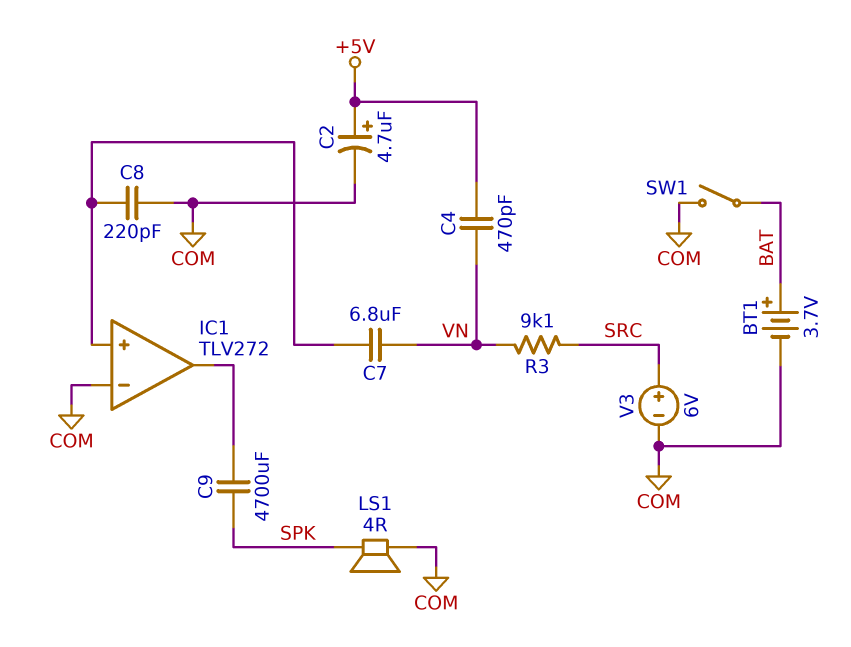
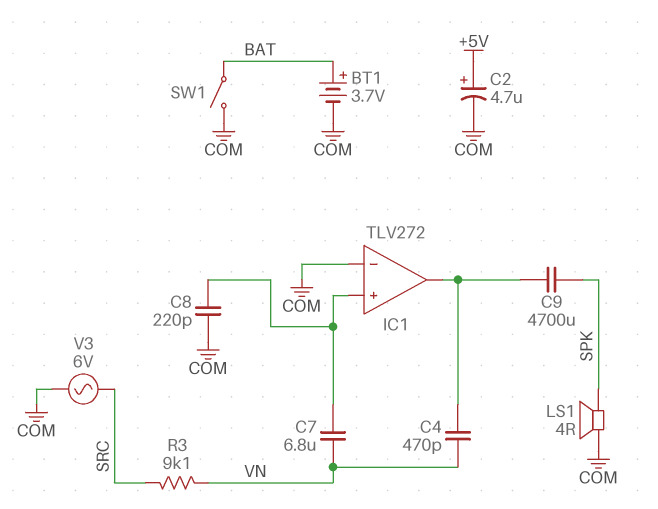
C4: 470pF (+5V, VN) -> 470pF (IC1/out, VN)
V3: 6V (plus SRC, minus COM) -> AC 6V (COM, SRC)

